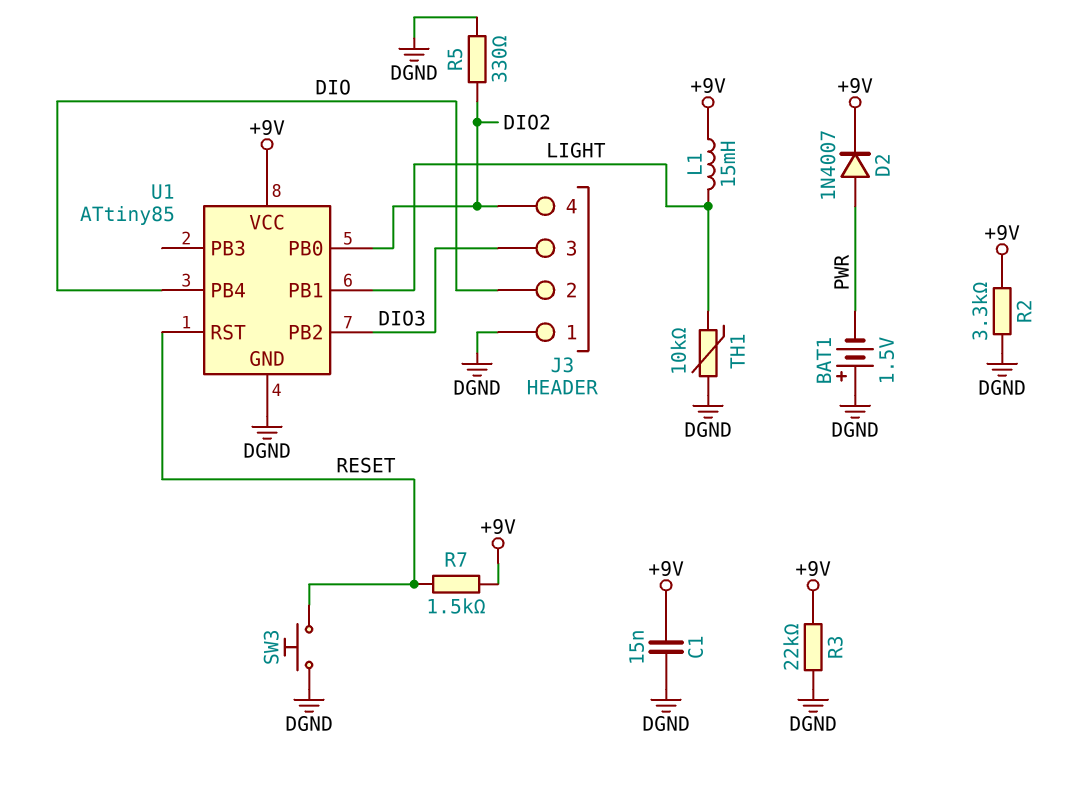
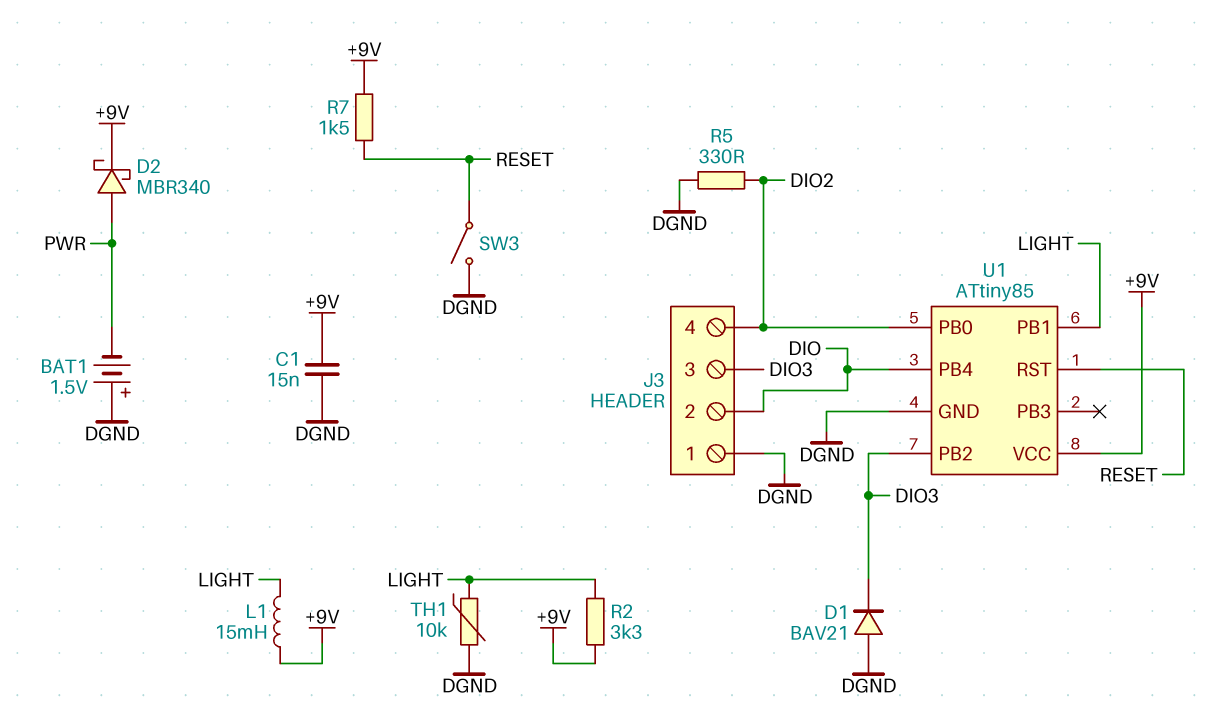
D1: none -> diode BAV21 (A DGND, K DIO3)
D2: diode 1N4007 (A PWR, K +9V) -> schottky MBR340 (A PWR, K +9V)
R2: 3.3k (+9V, DGND) -> 3.3k (+9V, LIGHT)
R3: 22k (+9V, DGND) -> none
SW3: button (DGND, RESET) -> switch (DGND, RESET)

